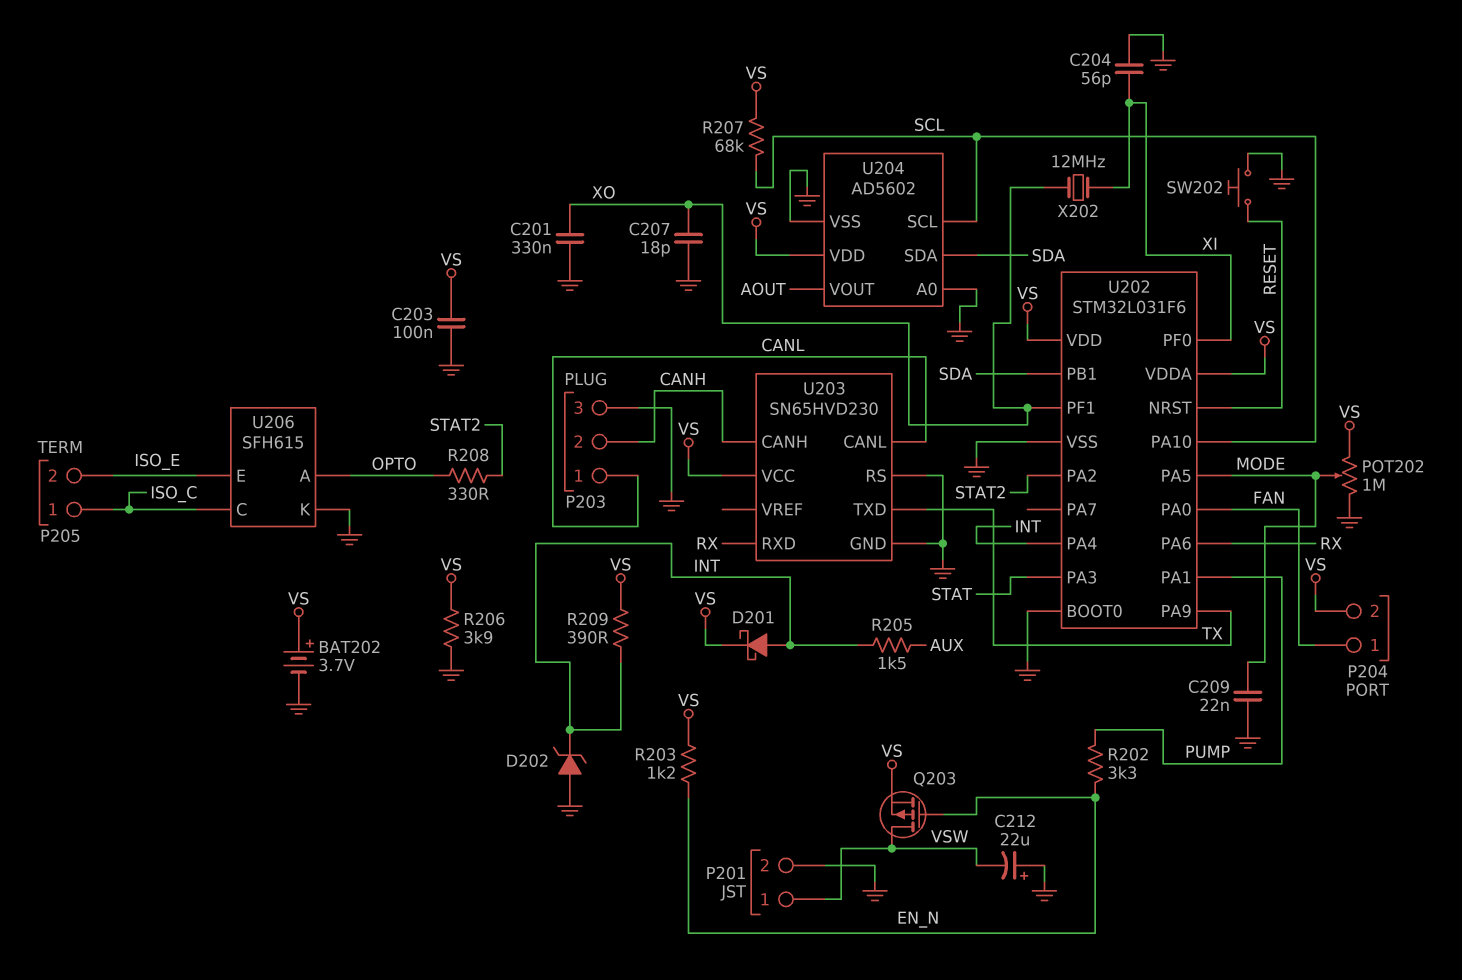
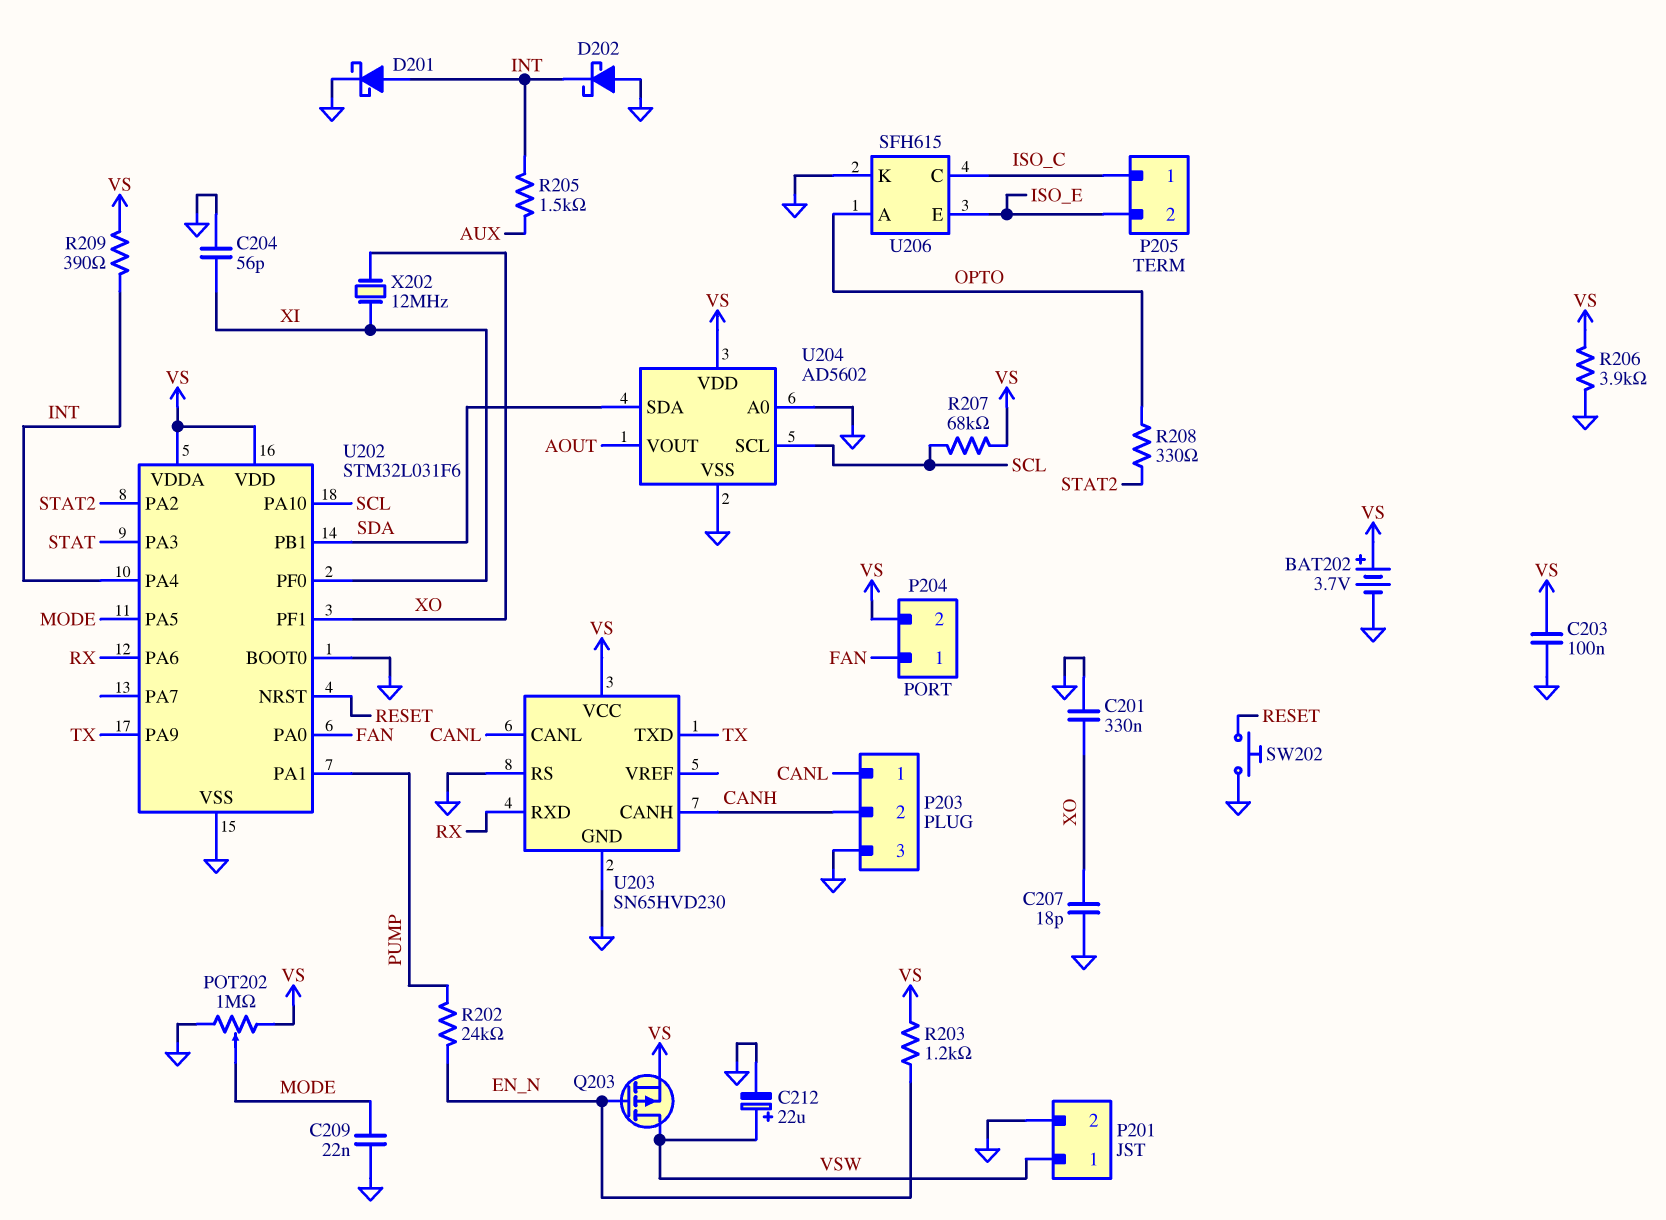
C212: 22uF (plus GND, minus VSW) -> 22uF (plus VSW, minus GND)
D201: schottky (A INT, K VS) -> schottky (A INT, K GND)
D202: zener (A GND, K INT) -> schottky (A GND, K INT)
R202: 3.3k (EN_N, PUMP) -> 24k (EN_N, PUMP)

